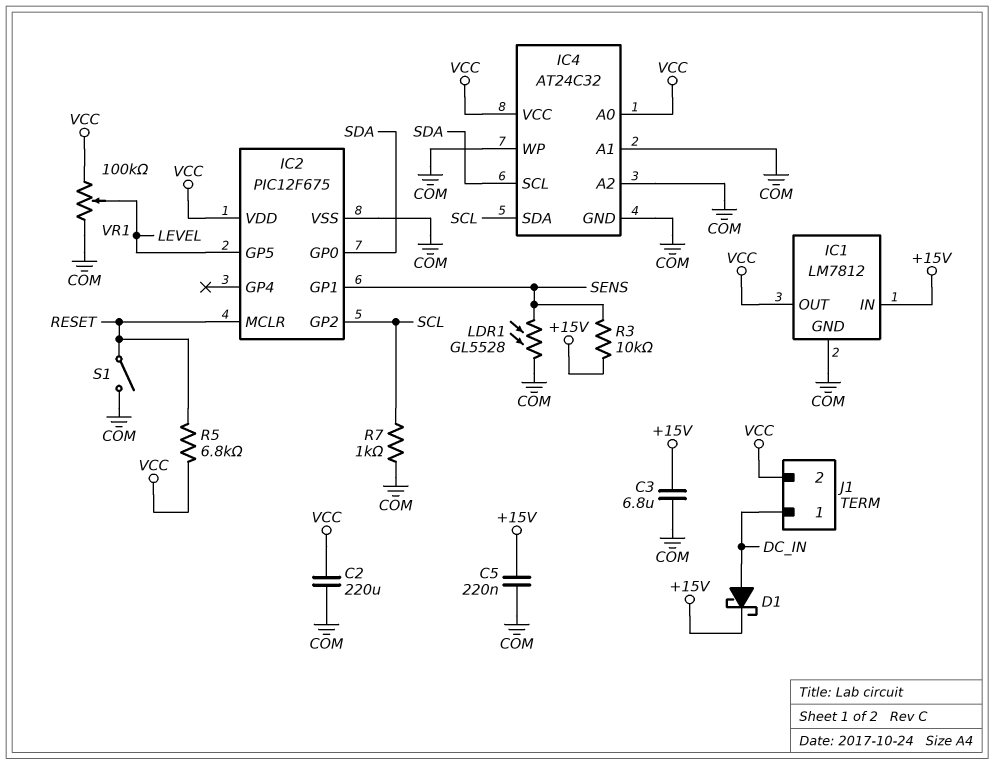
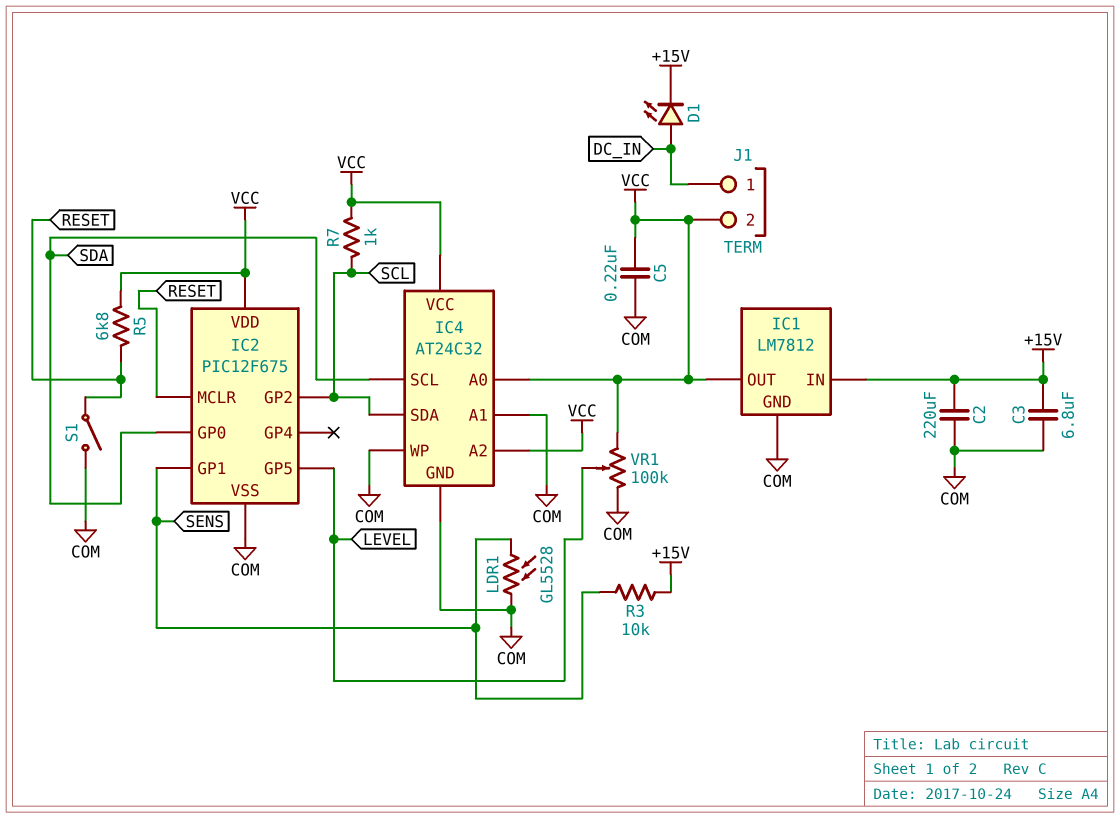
C2: 220uF (COM, VCC) -> 220uF (+15V, COM)
C5: 220nF (+15V, COM) -> 220nF (COM, VCC)
D1: schottky (A DC_IN, K +15V) -> LED (A DC_IN, K +15V)
IC4 pin A2: COM -> VCC
R7: 1k (COM, SCL) -> 1k (SCL, VCC)

